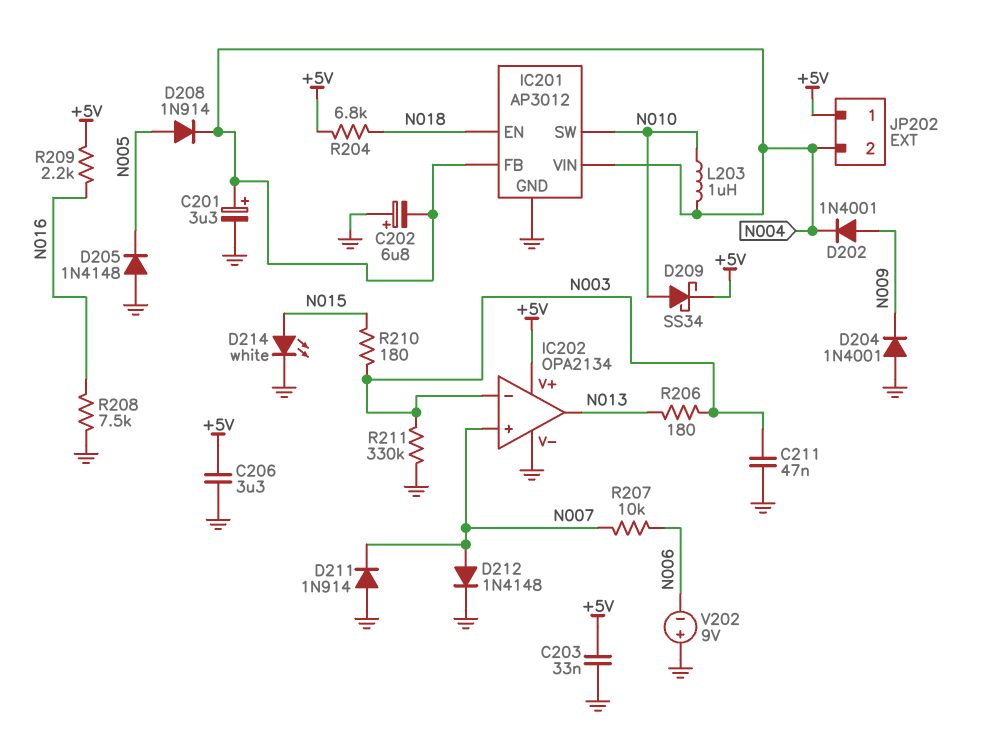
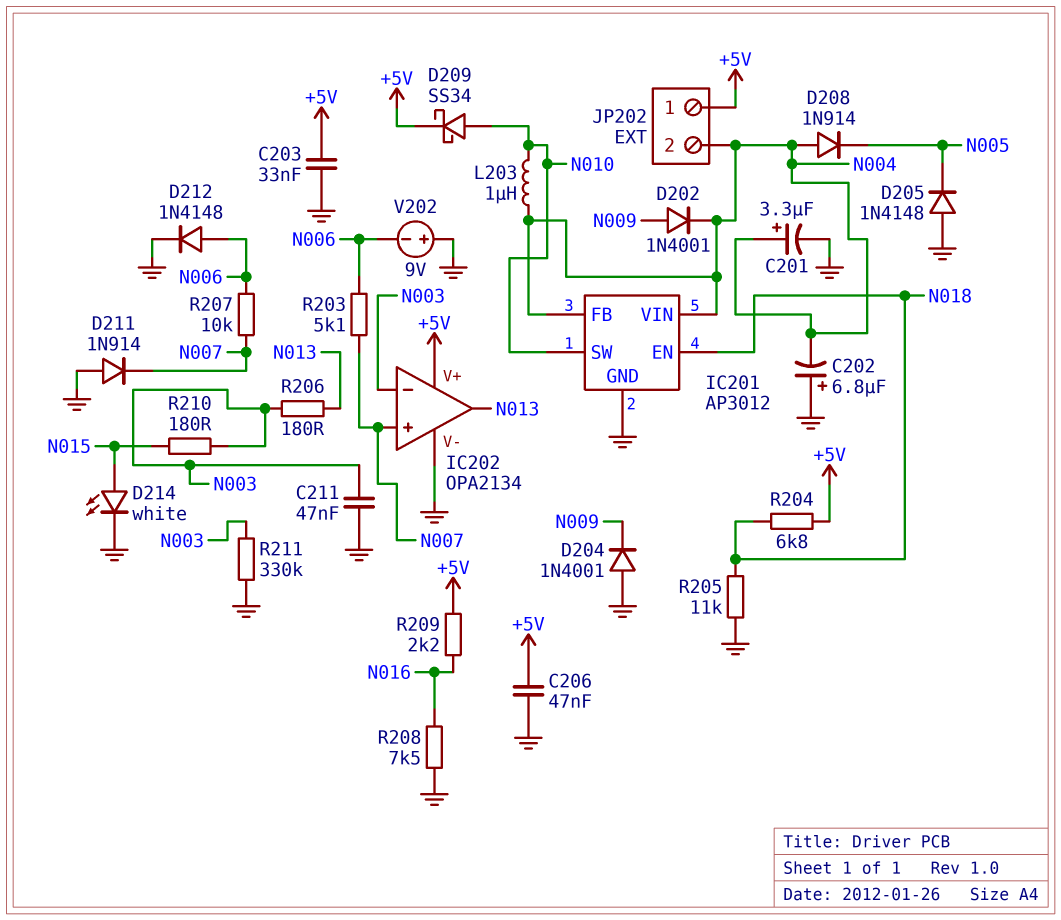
C206: 3.3uF (+5V, GND) -> 47nF (+5V, GND)
D208: diode 1N914 (A N005, K N004) -> diode 1N914 (A N004, K N005)
D212: diode 1N4148 (A N007, K GND) -> diode 1N4148 (A N006, K GND)
R203: none -> 5.1k (N006, N007)
R205: none -> 11k (GND, N018)

